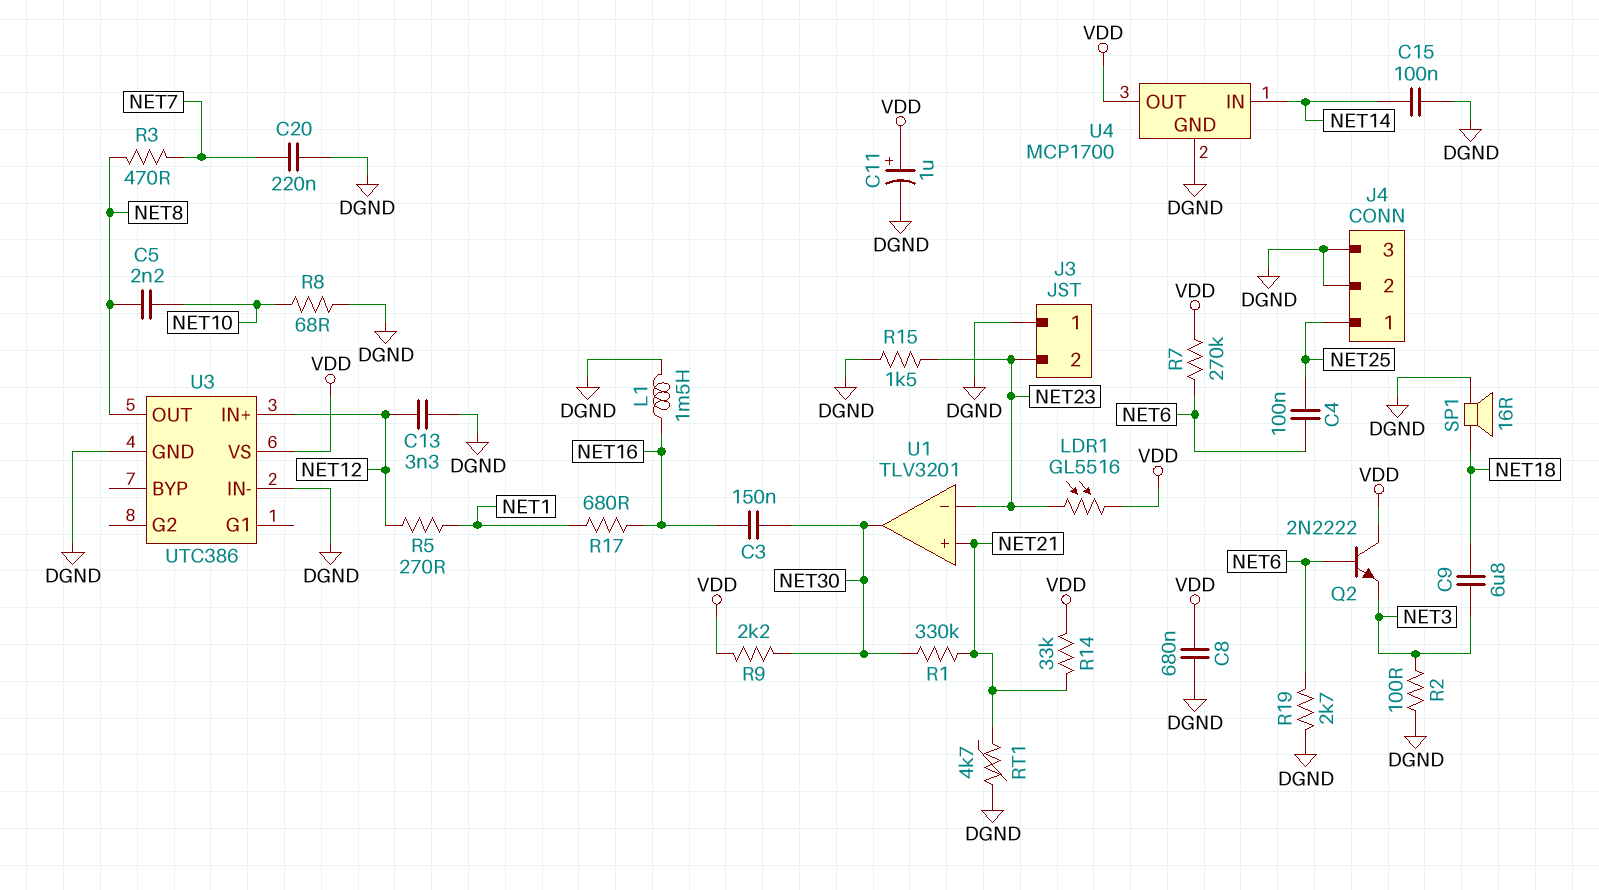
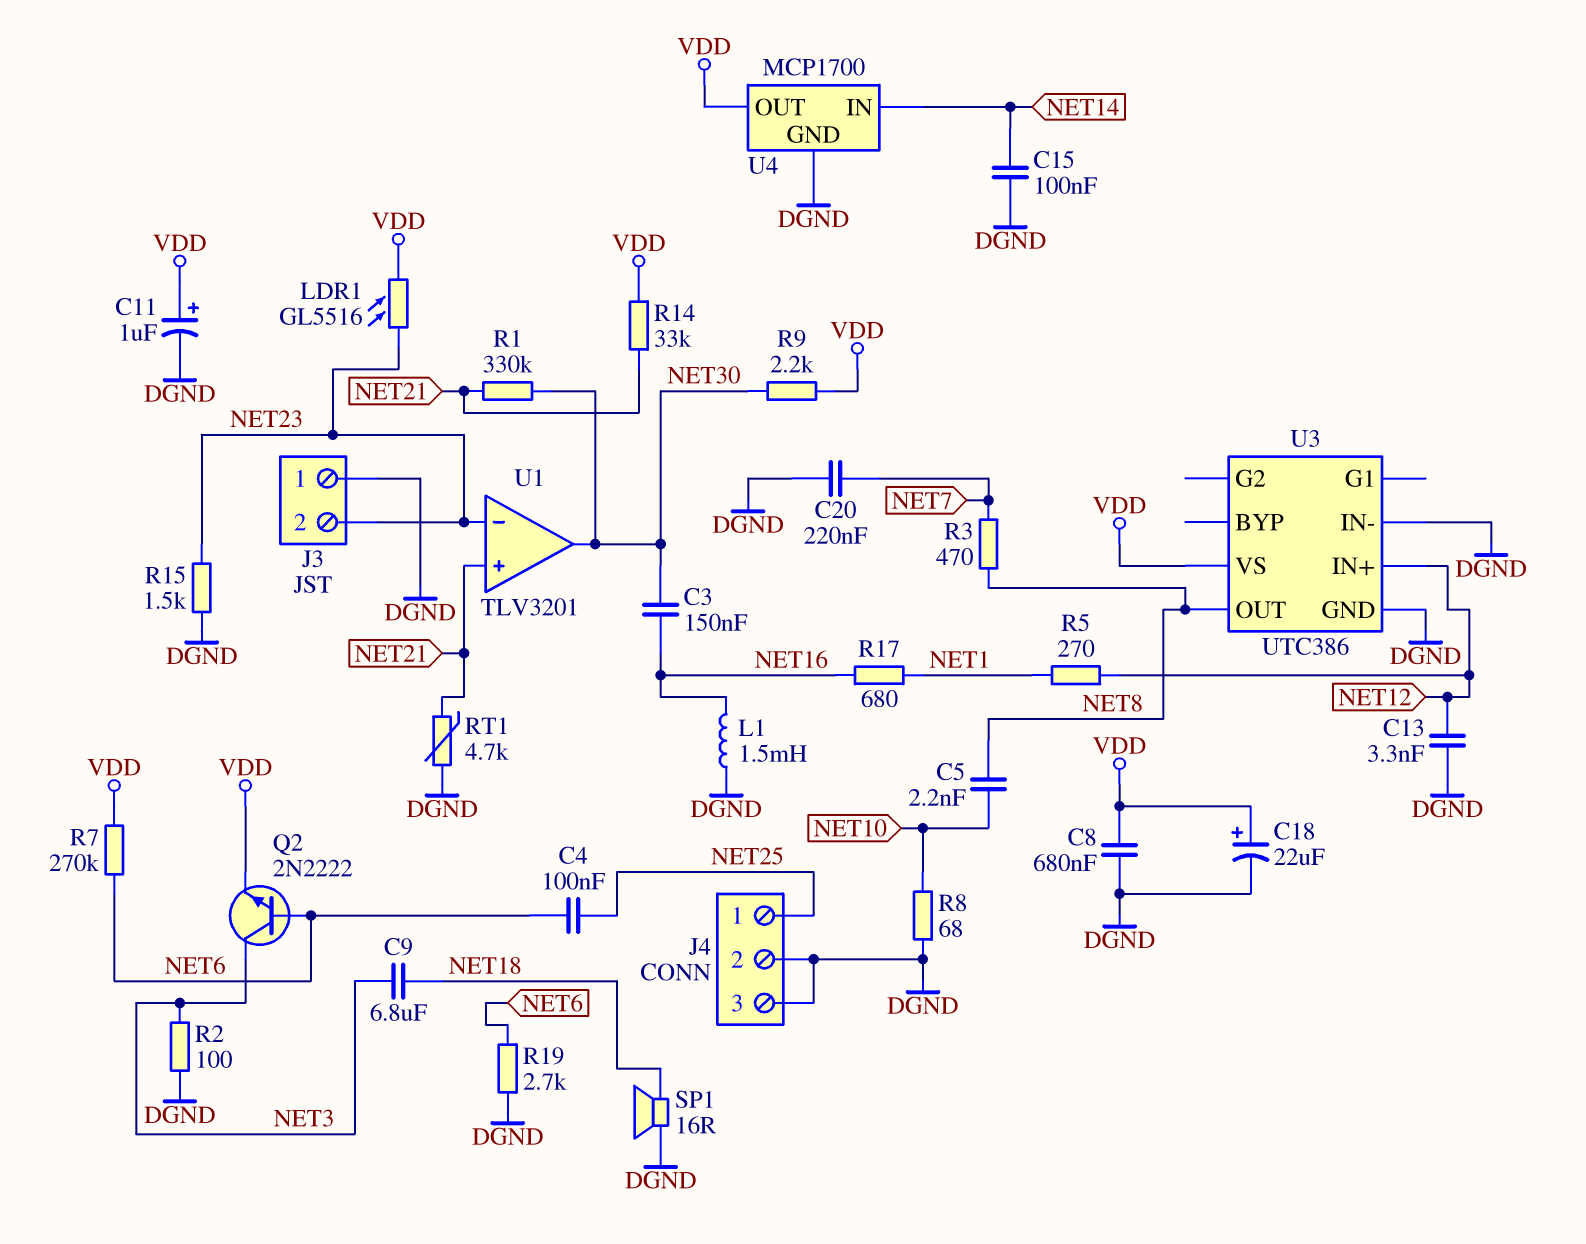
C18: none -> 22uF (plus VDD, minus DGND)
Q2: NPN 2N2222 (B NET6, C VDD, E NET3) -> NPN 2N2222 (B NET6, C NET3, E VDD)

